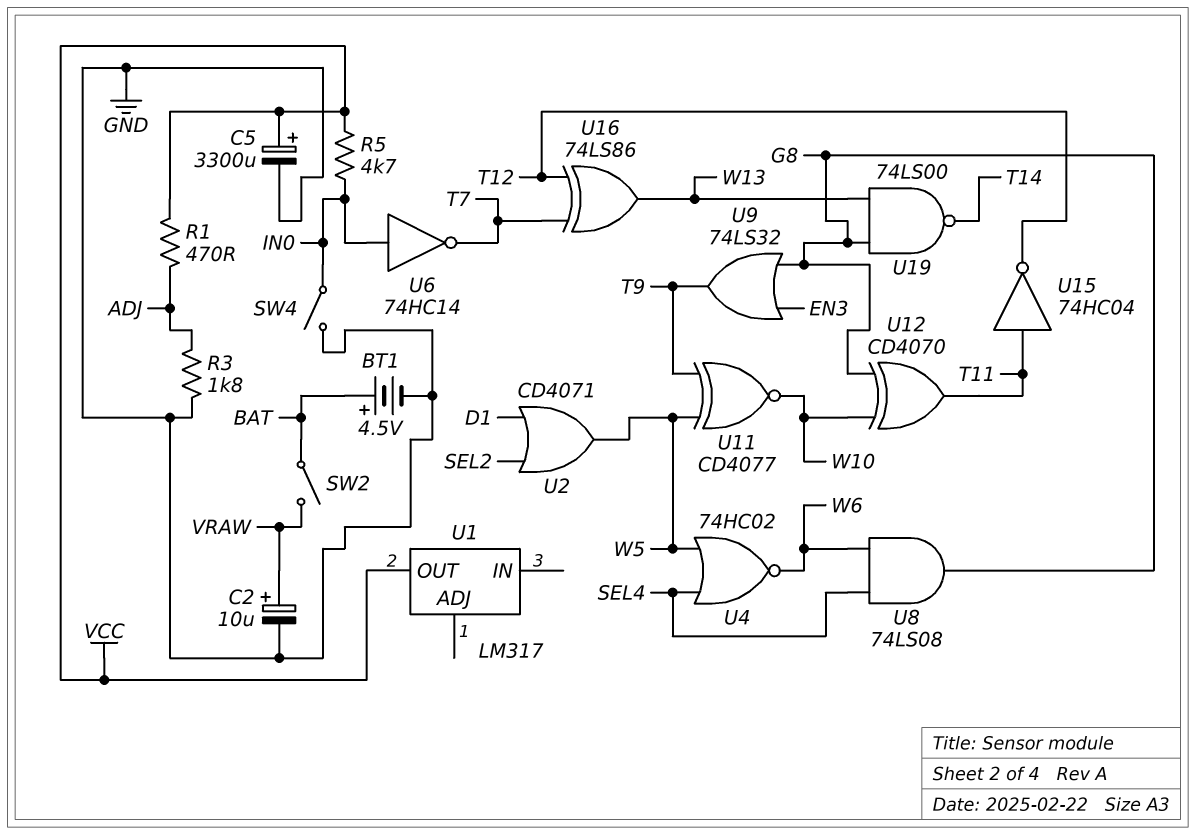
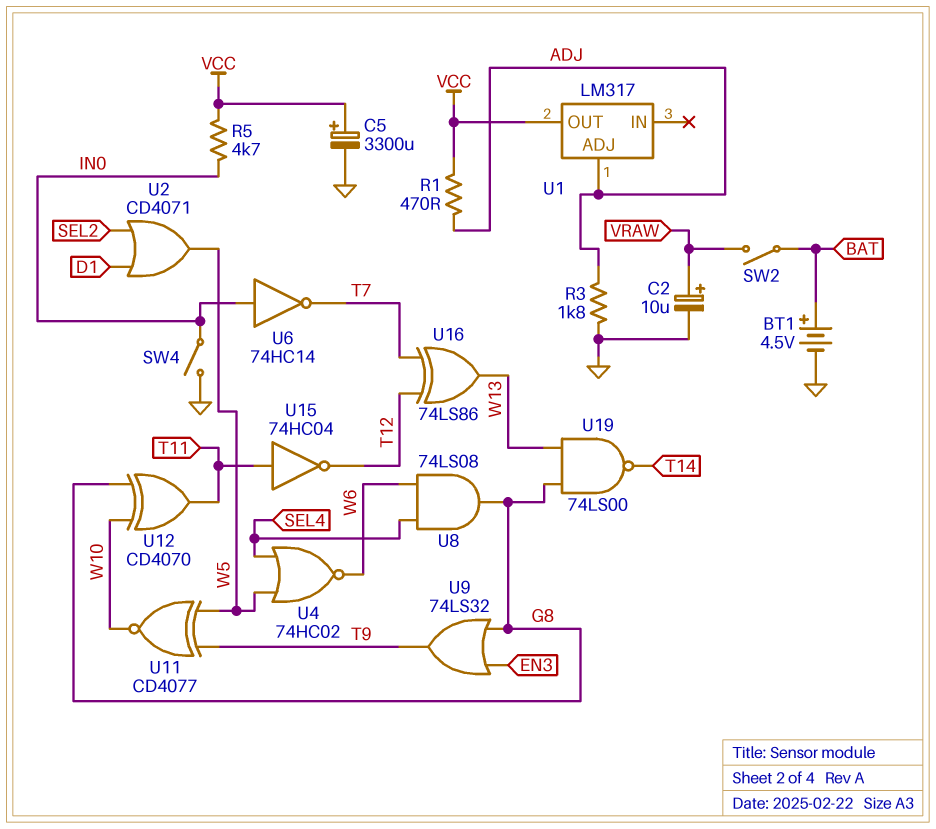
U1 pin ADJ: none -> ADJ

